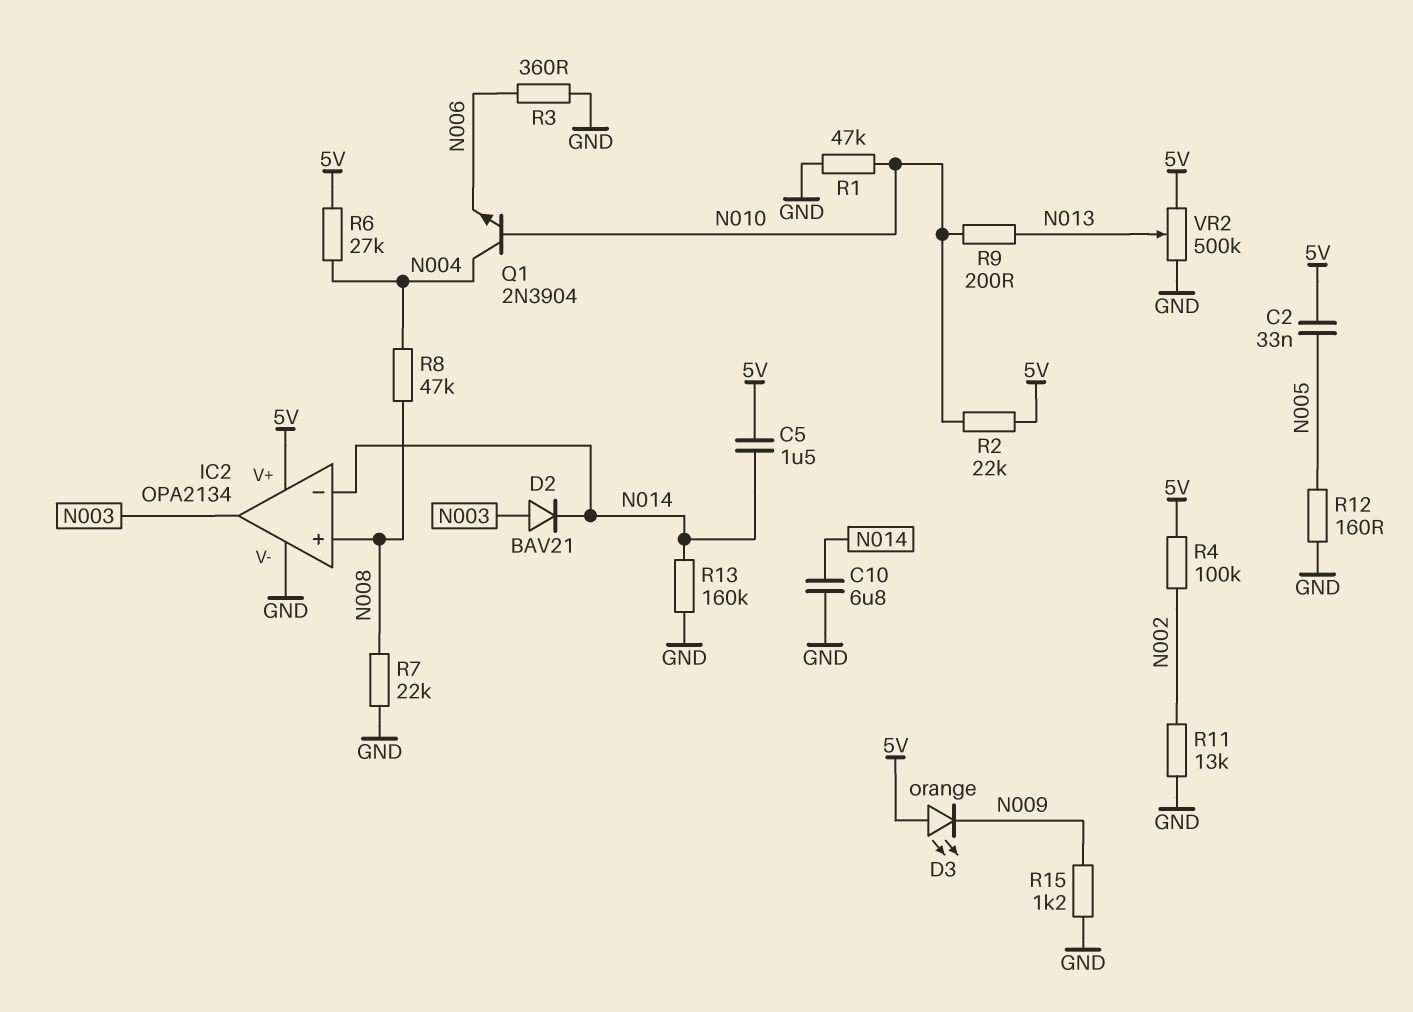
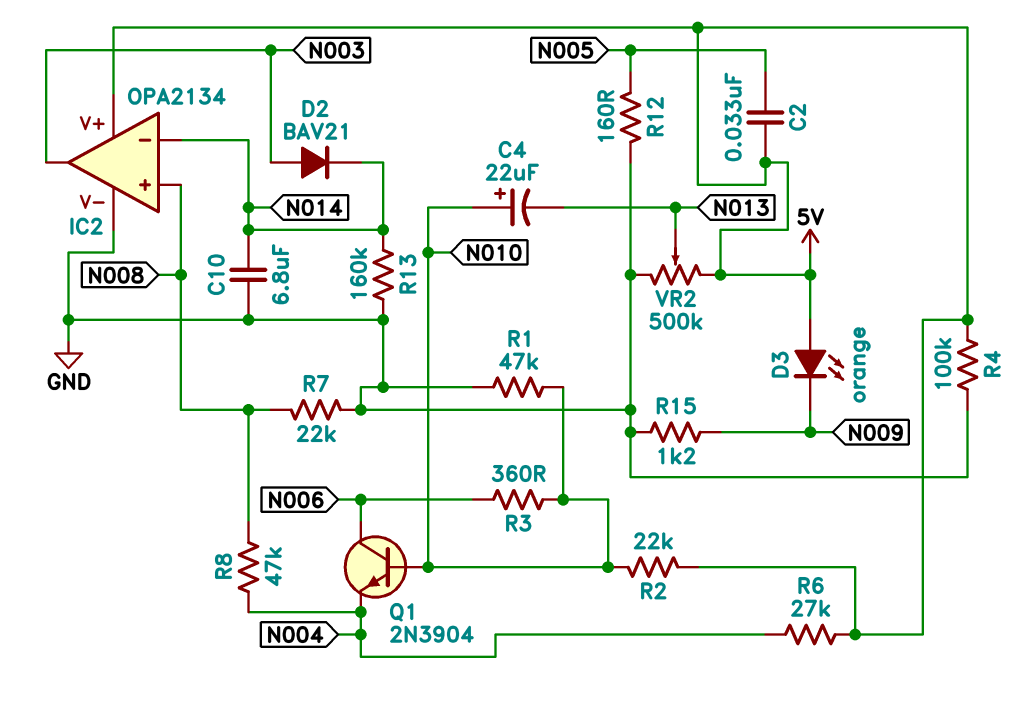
C4: none -> 22uF (plus N010, minus N013)
C5: 1.5uF (5V, N014) -> none
Q1: NPN 2N3904 (B N010, C N004, E N006) -> NPN 2N3904 (B N010, C N006, E N004)
R3: 360 (GND, N006) -> 360 (N006, N010)
R4: 100k (5V, N002) -> 100k (5V, GND)
R9: 200 (N010, N013) -> none
R11: 13k (GND, N002) -> none

